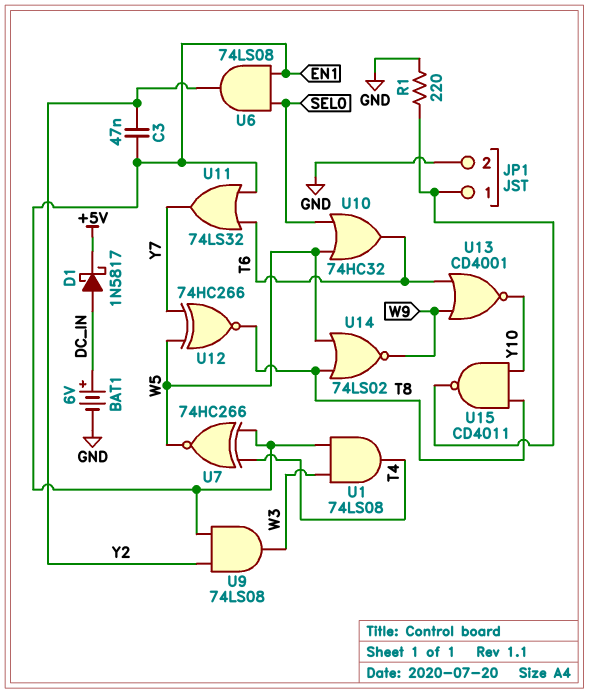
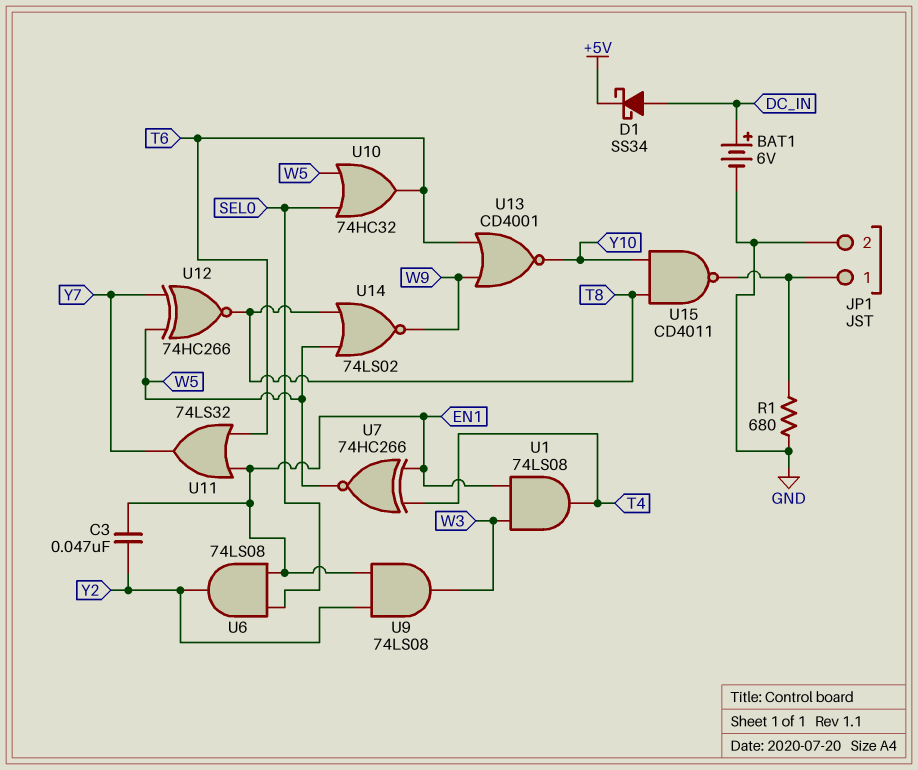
D1: schottky 1N5817 (A DC_IN, K +5V) -> schottky SS34 (A DC_IN, K +5V)
R1: 220 (GND, JP1/1) -> 680 (GND, JP1/1)

